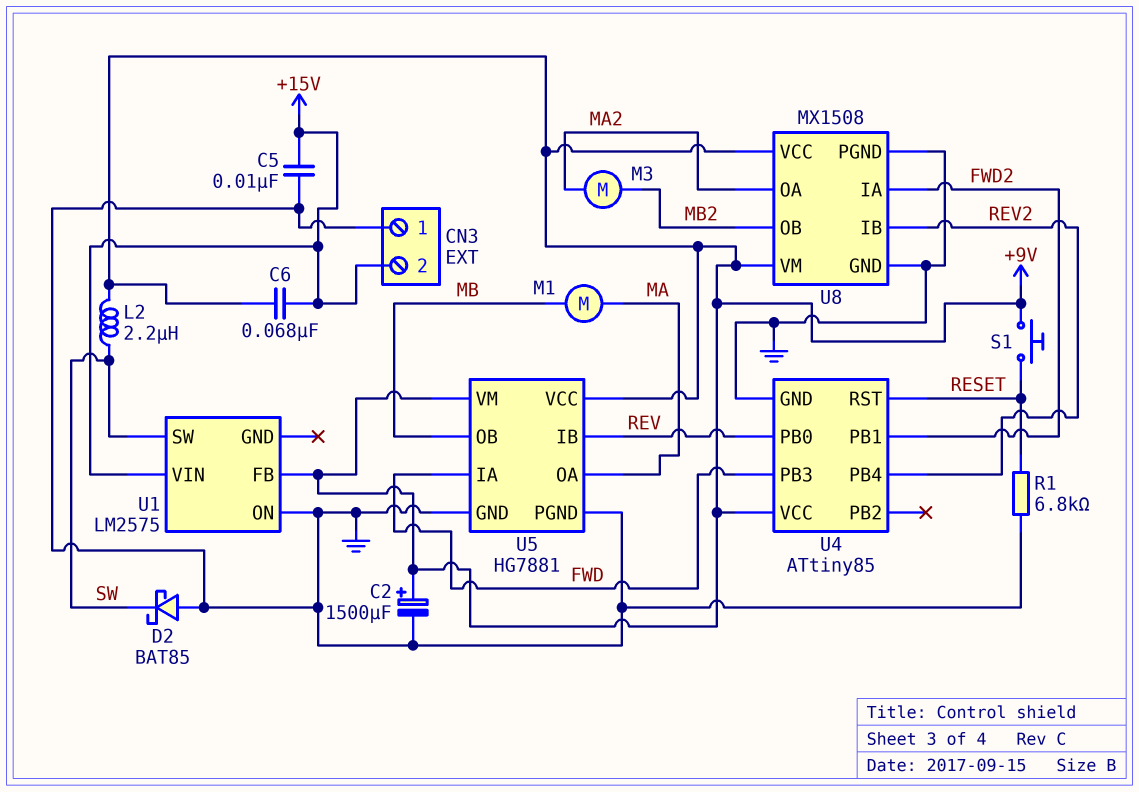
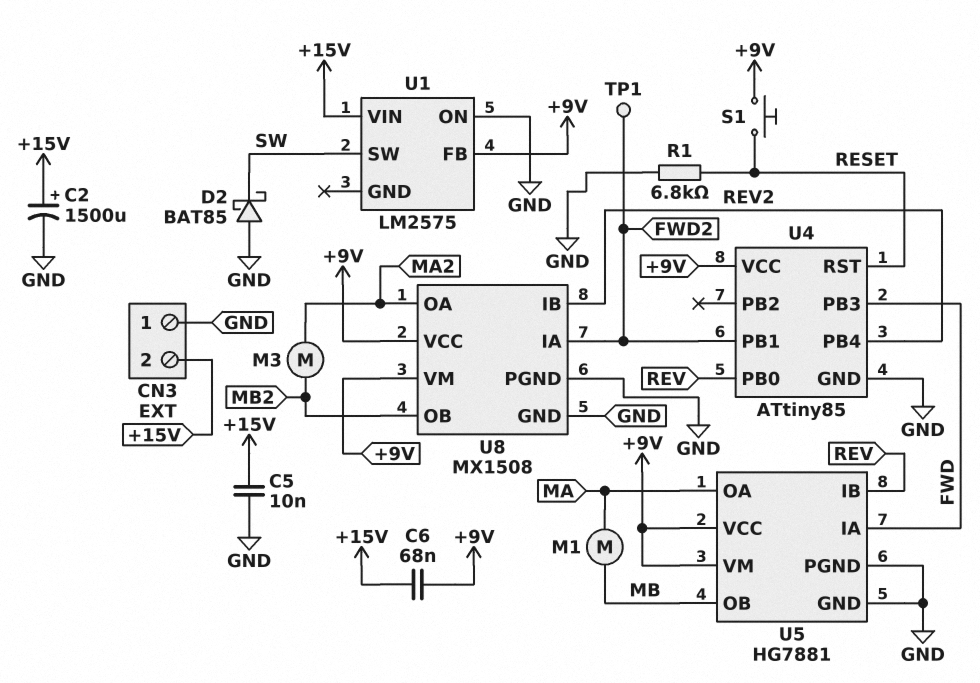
C2: 1500uF (plus +9V, minus GND) -> 1500uF (plus +15V, minus GND)
L2: 2.2uH (+9V, SW) -> none
TP1: none -> test point (FWD2)

